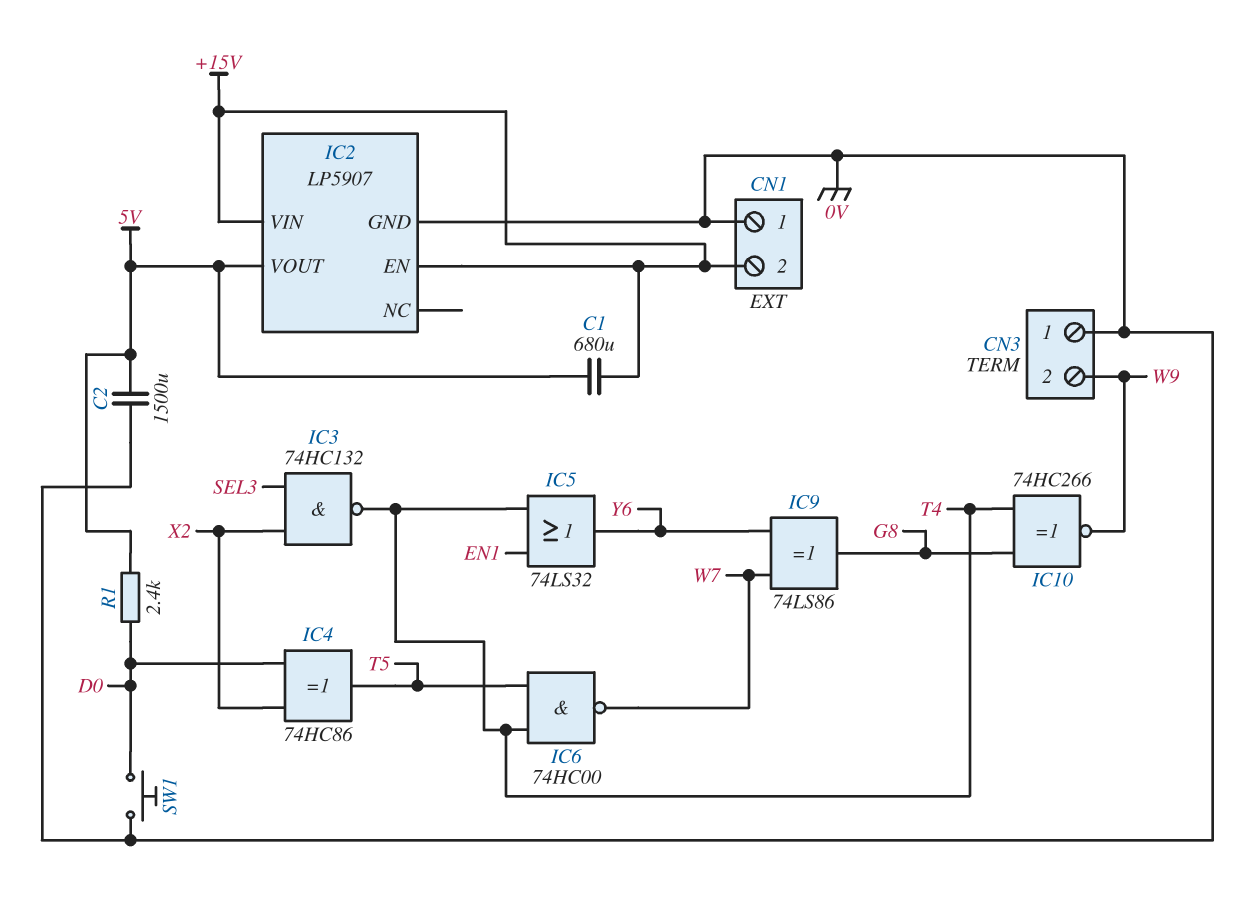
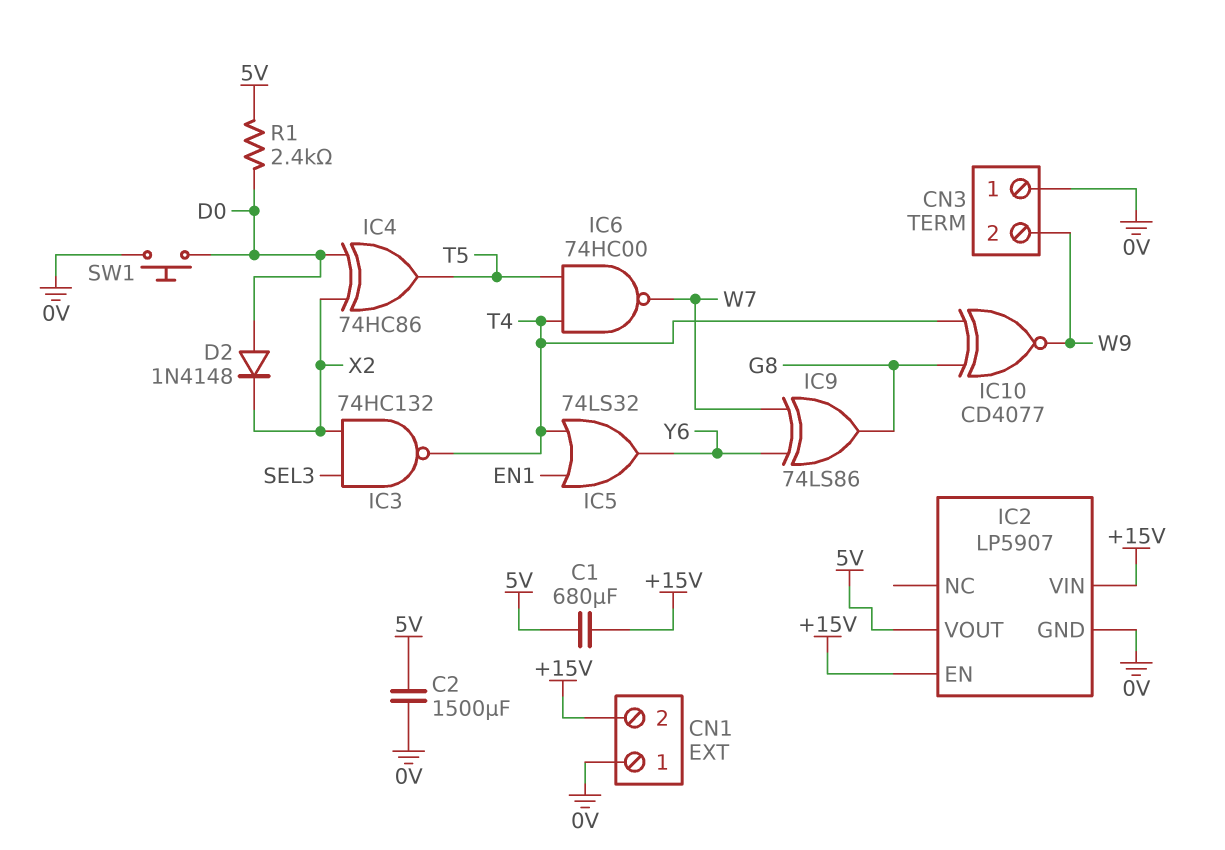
D2: none -> diode 1N4148 (A D0, K X2)
IC10: XNOR 74HC266 (in G8, in T4, out W9) -> XNOR CD4077 (in G8, in T4, out W9)

